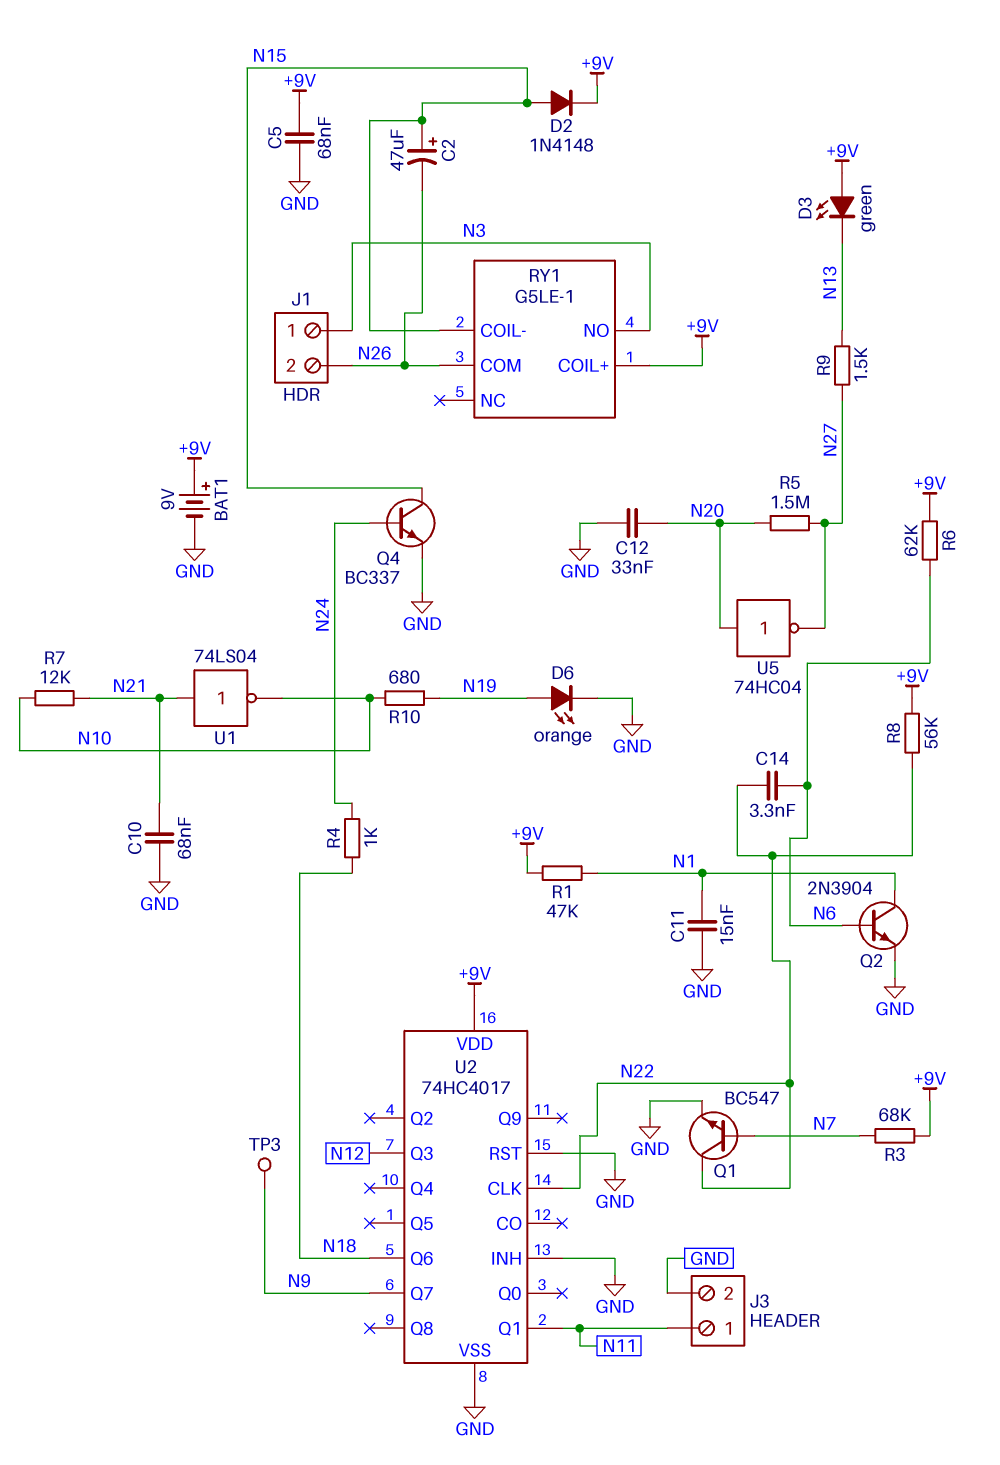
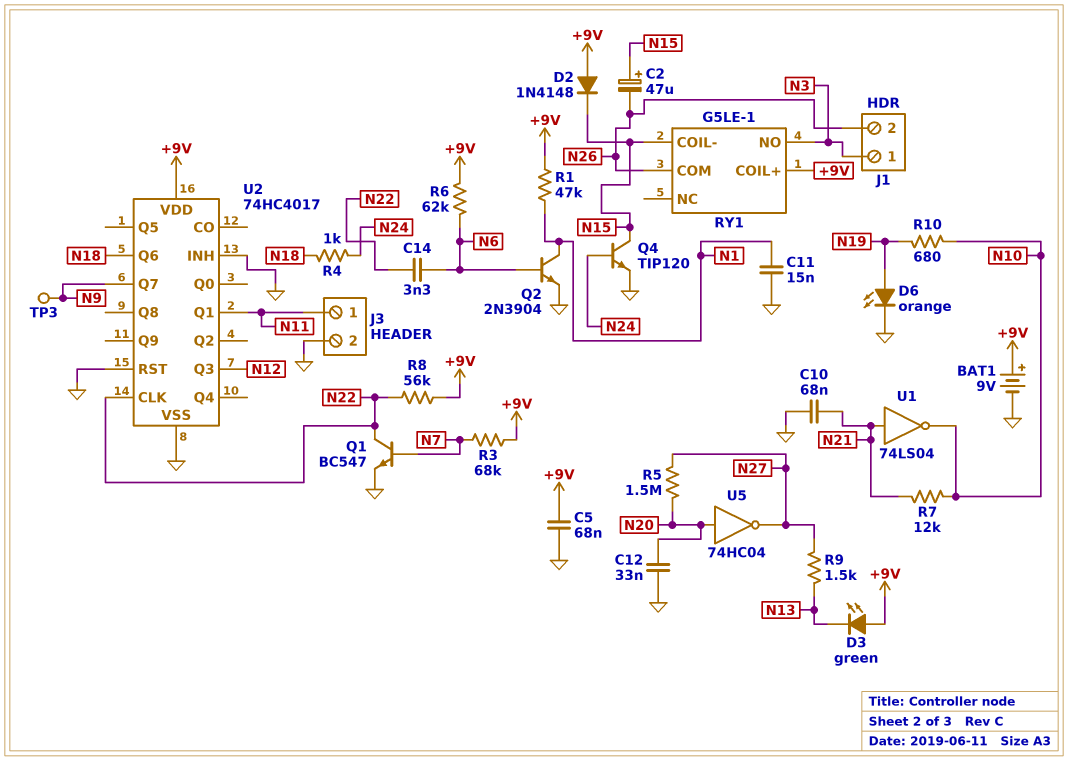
D2: diode 1N4148 (A N15, K +9V) -> diode 1N4148 (A +9V, K N15)
Q4: NPN BC337 (B N24, C N15, E GND) -> NPN TIP120 (B N24, C N15, E GND)

